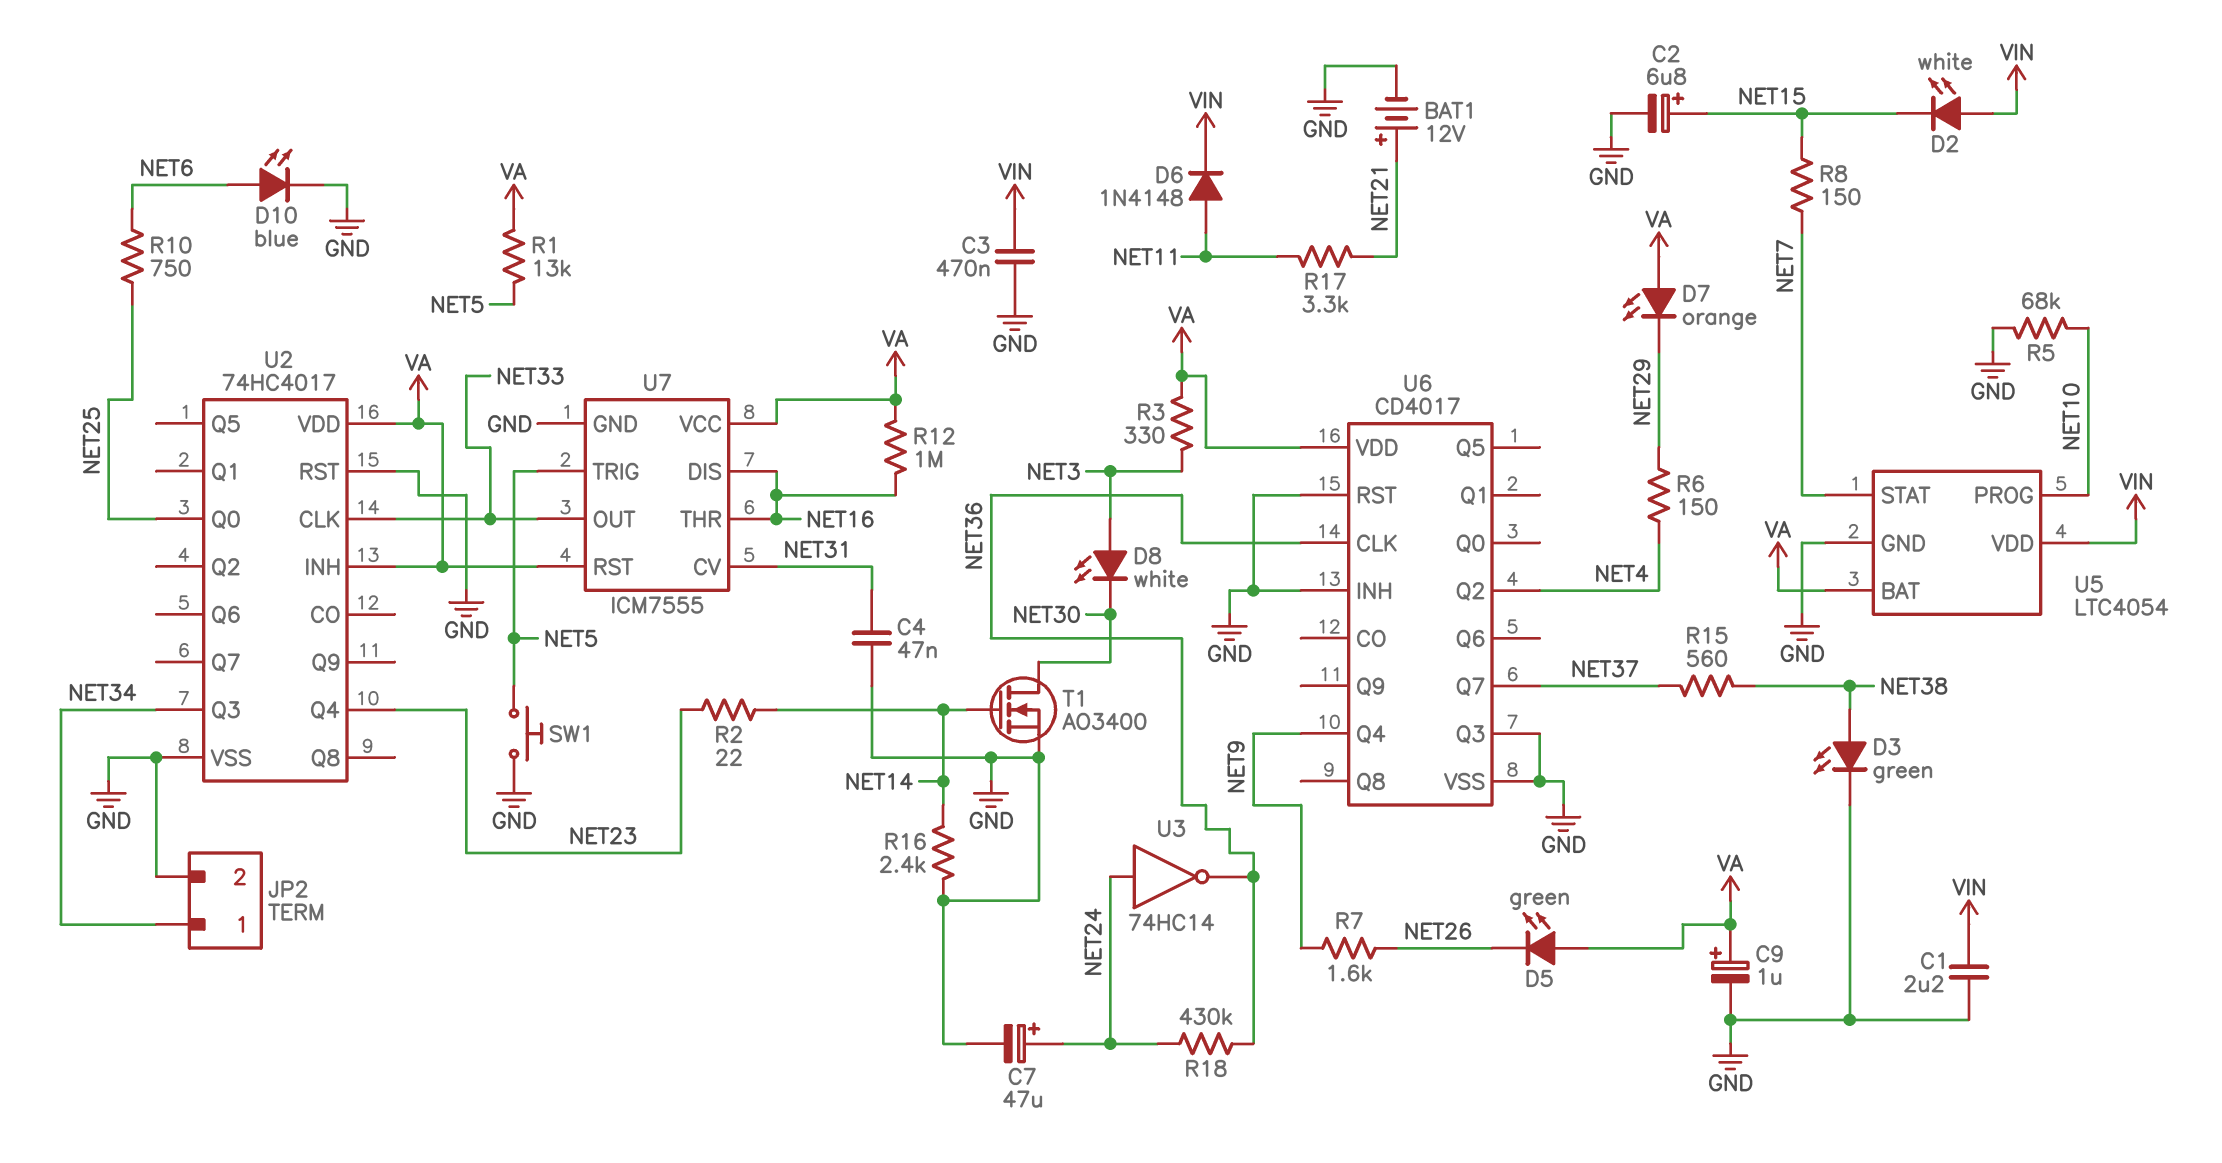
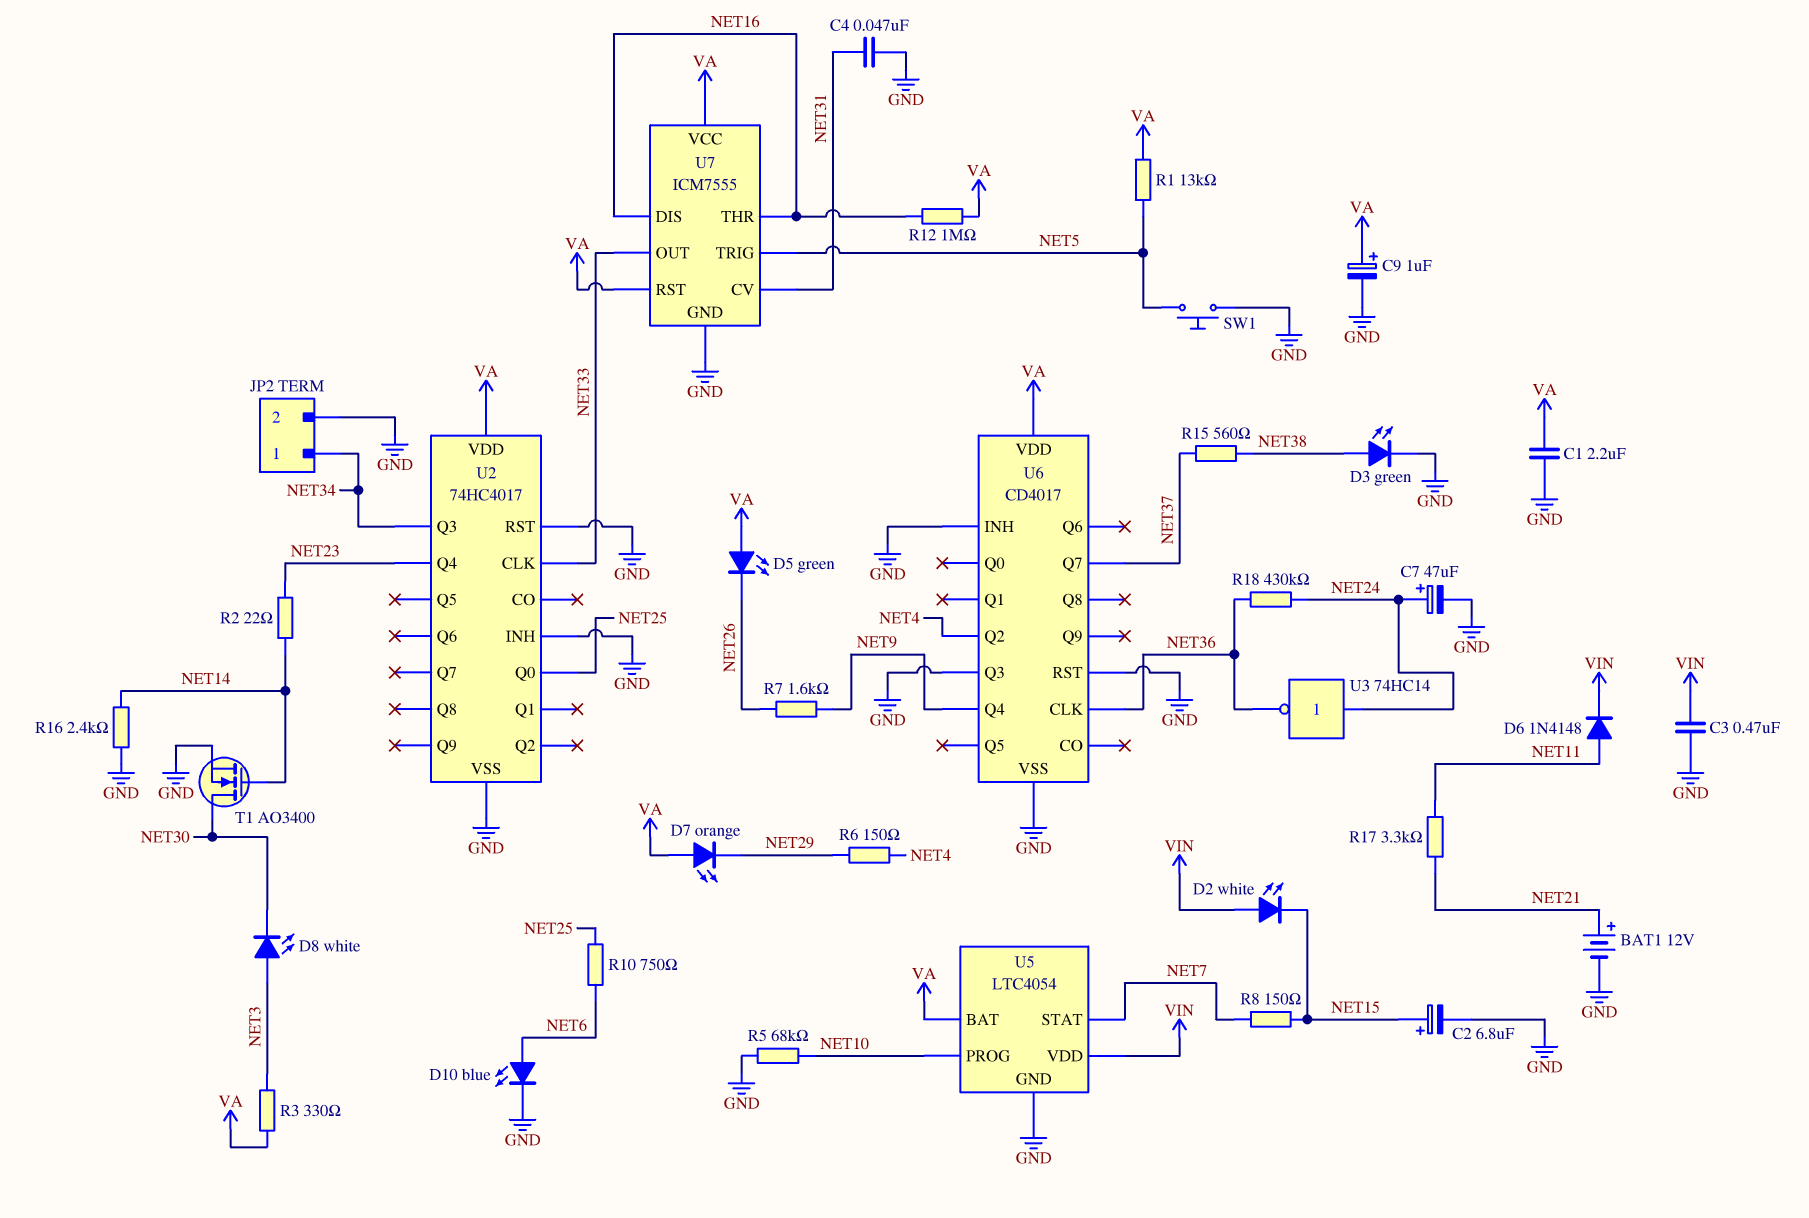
C1: 2.2uF (GND, VIN) -> 2.2uF (GND, VA)
U2 pin INH: VA -> GND

